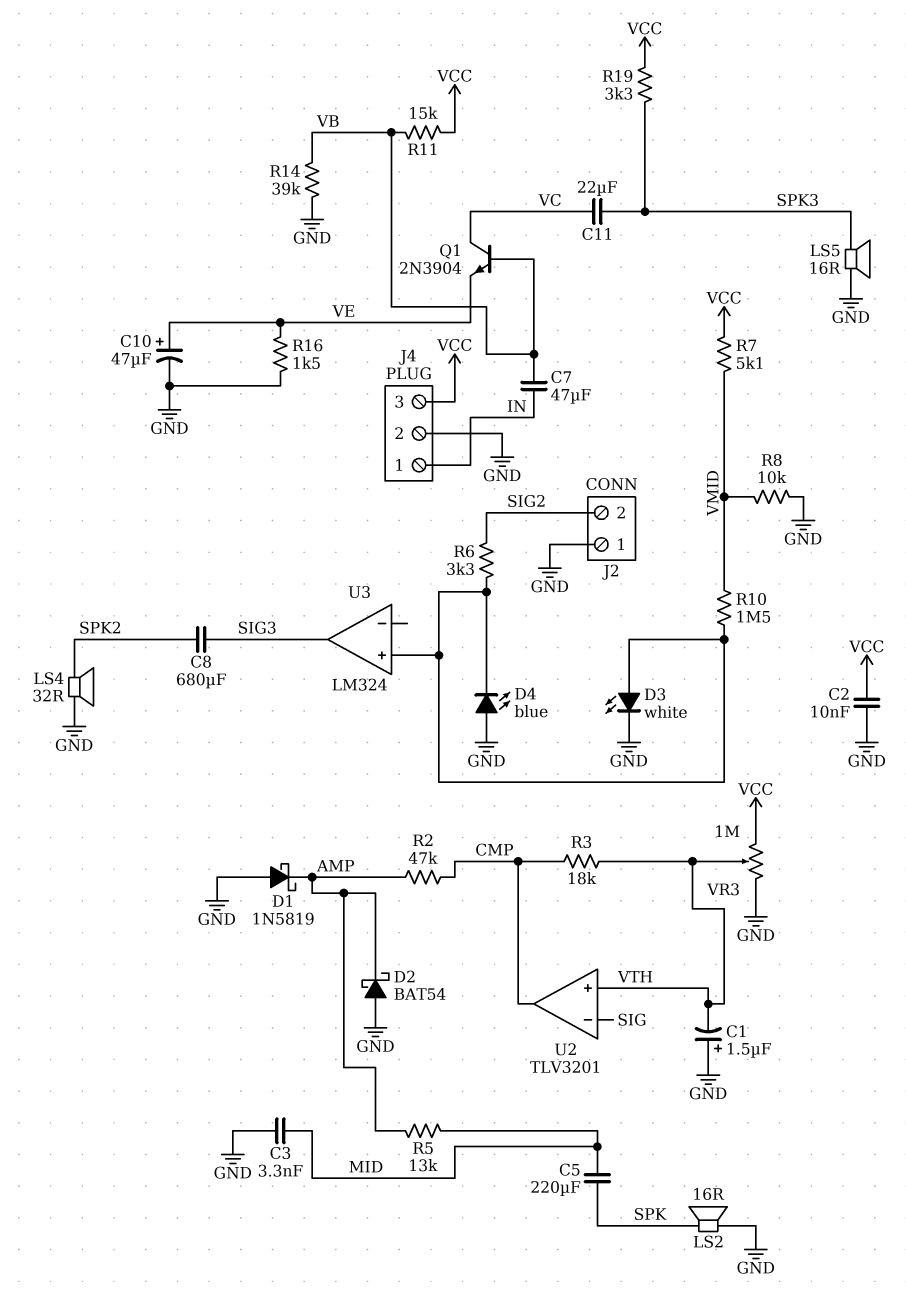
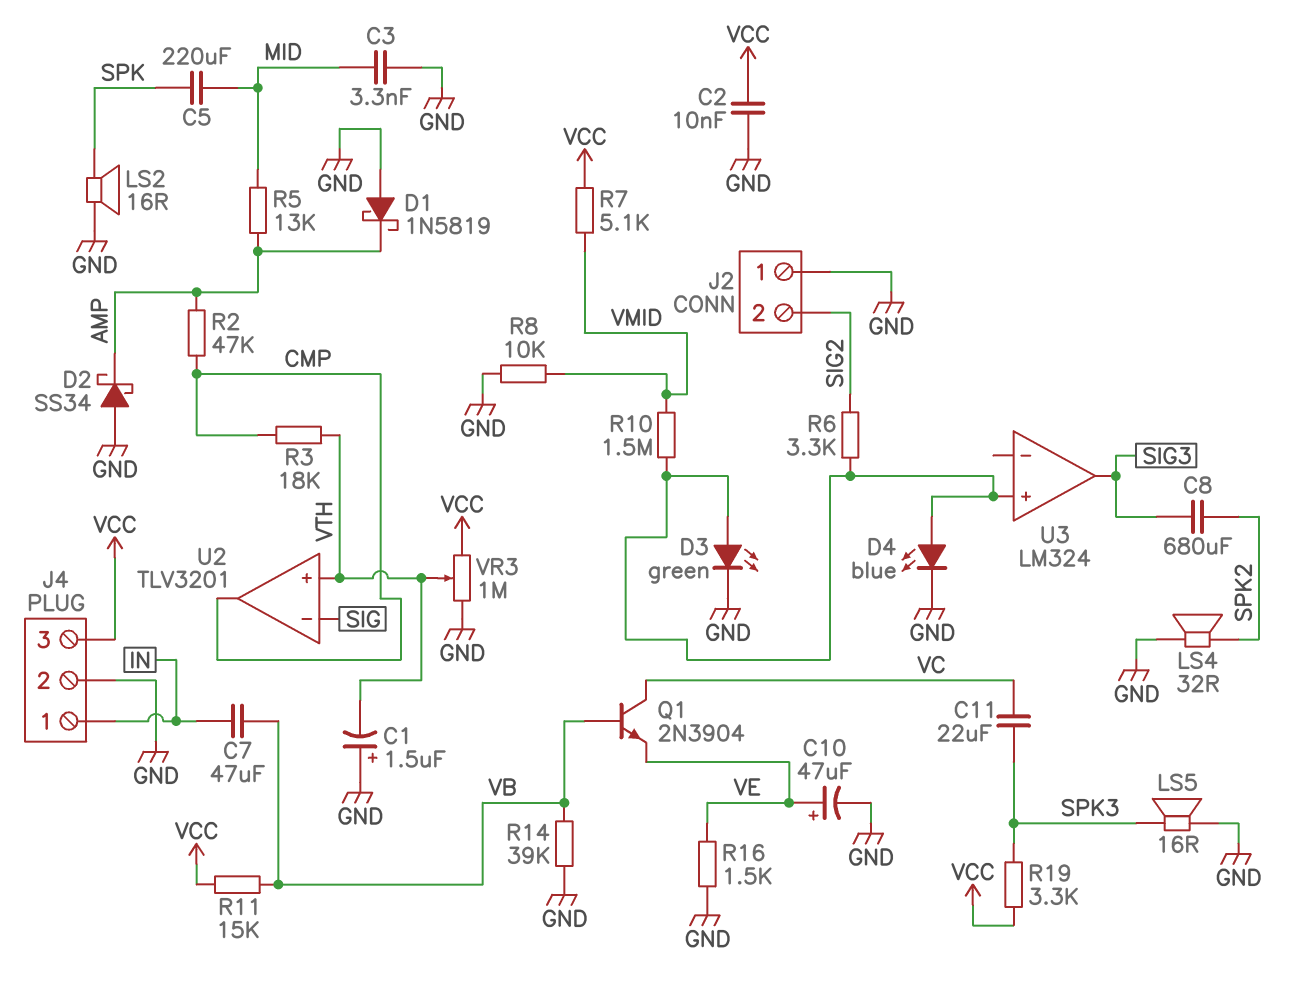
D2: schottky BAT54 (A GND, K AMP) -> schottky SS34 (A GND, K AMP)
D3: LED white (A U3/in+, K GND) -> LED green (A U3/in+, K GND)
D4: LED blue (A GND, K U3/in+) -> LED blue (A U3/in+, K GND)

